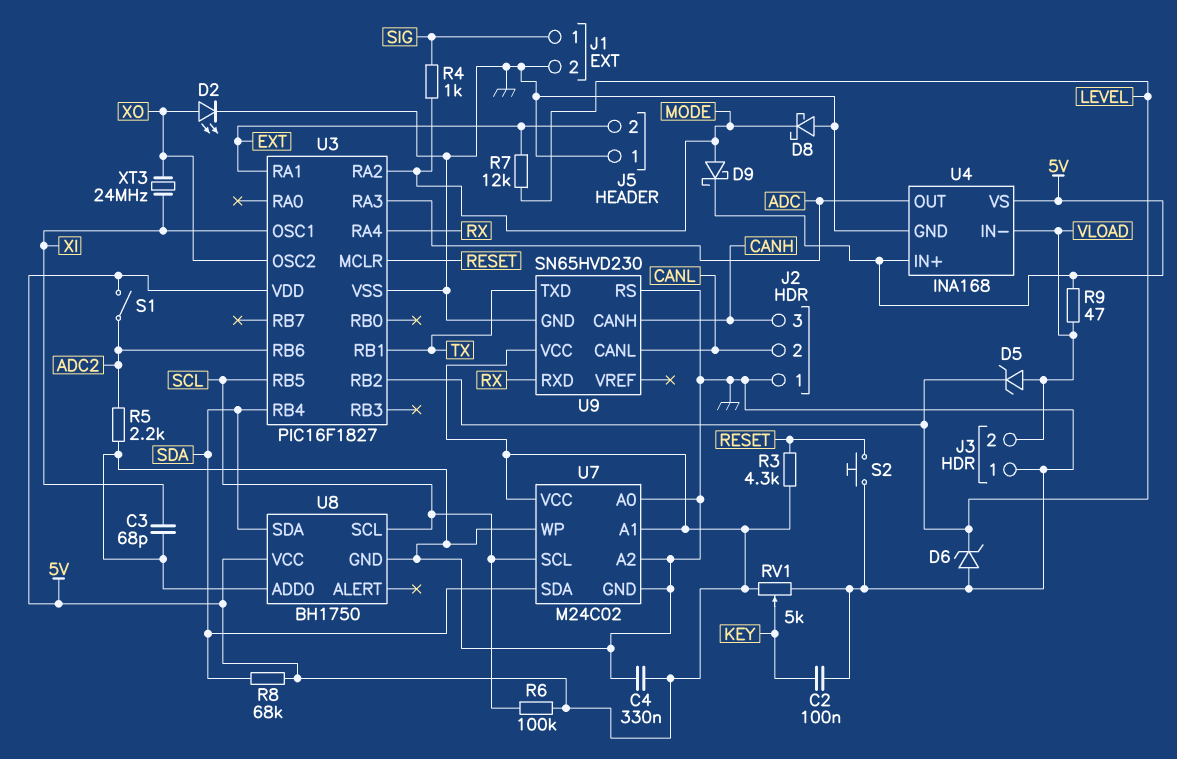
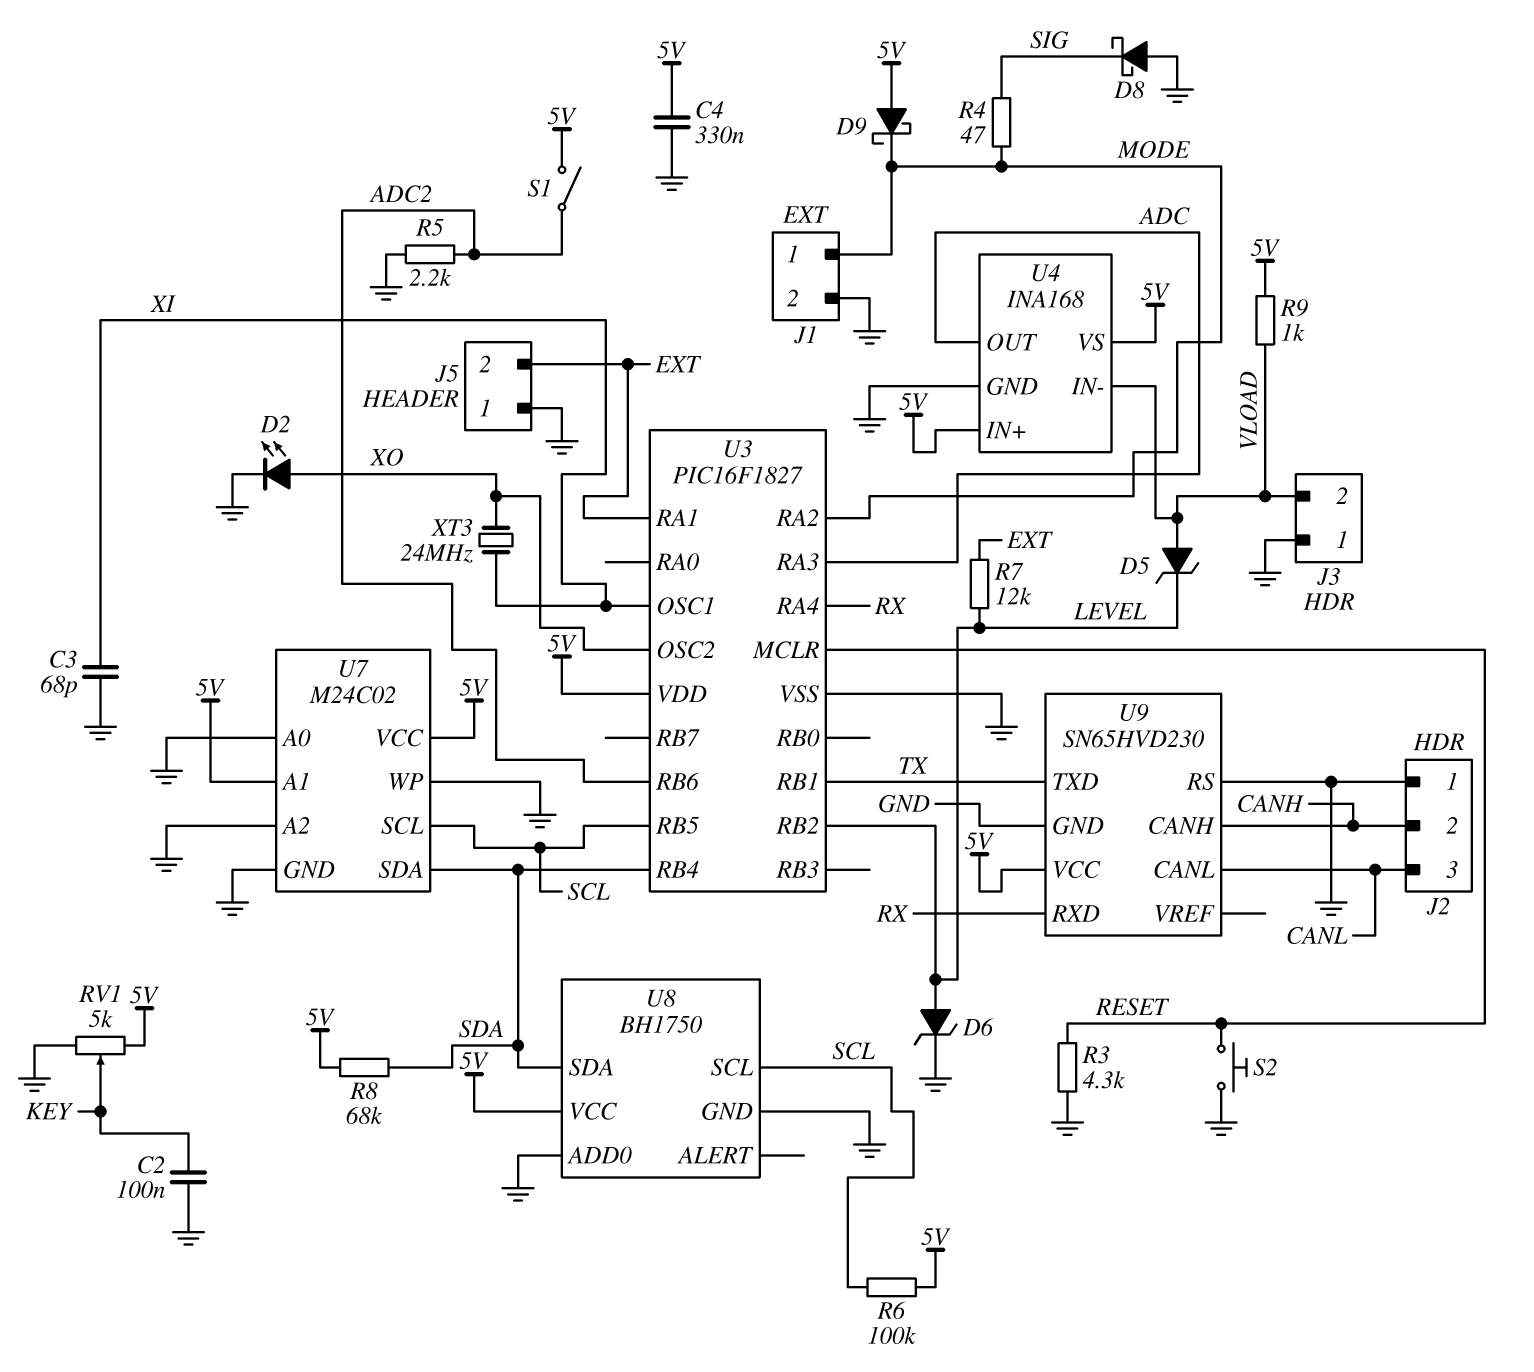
D6: zener (A GND, K LEVEL) -> zener (A LEVEL, K GND)
D8: schottky (A GND, K MODE) -> schottky (A GND, K SIG)
D9: schottky (A MODE, K 5V) -> schottky (A 5V, K MODE)
J1 pin 1: SIG -> MODE
J2 pin 2: CANL -> CANH
J2 pin 3: CANH -> CANL
R3: 4.3k (5V, RESET) -> 4.3k (GND, RESET)
R4: 1k (MODE, SIG) -> 47 (MODE, SIG)
R9: 47 (5V, VLOAD) -> 1k (5V, VLOAD)

